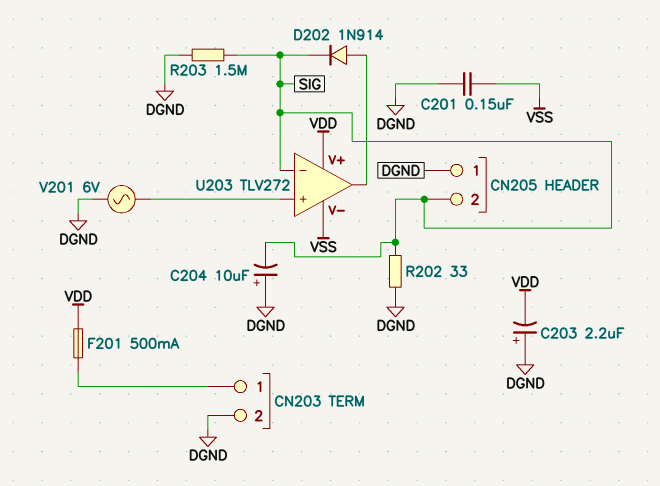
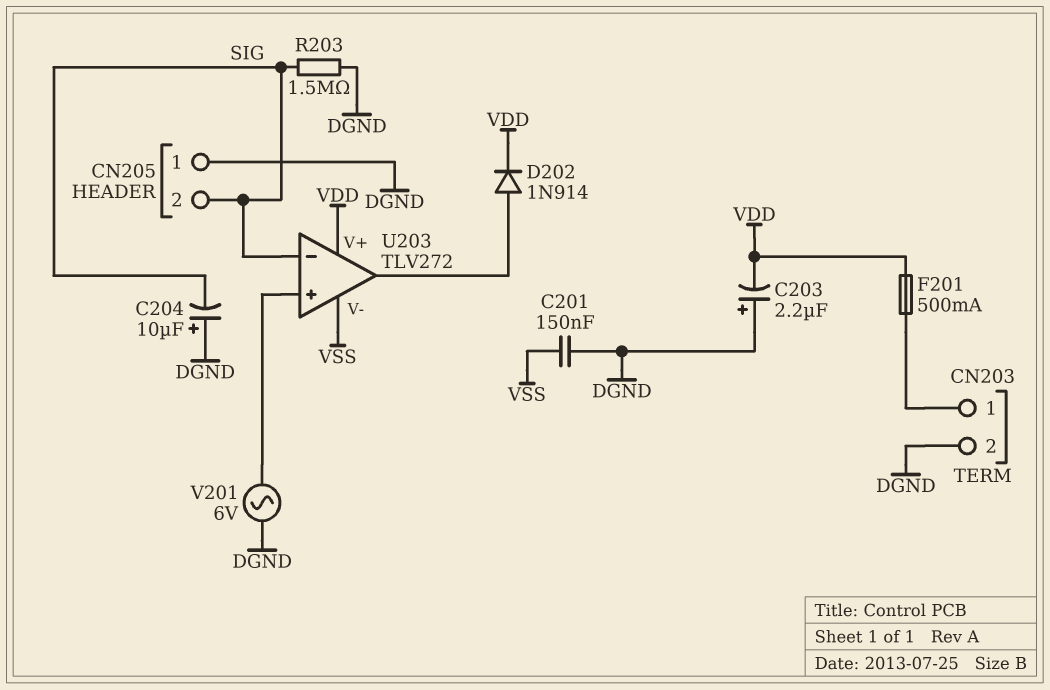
D202: diode 1N914 (A U203/out, K SIG) -> diode 1N914 (A U203/out, K VDD)
R202: 33 (DGND, SIG) -> none

